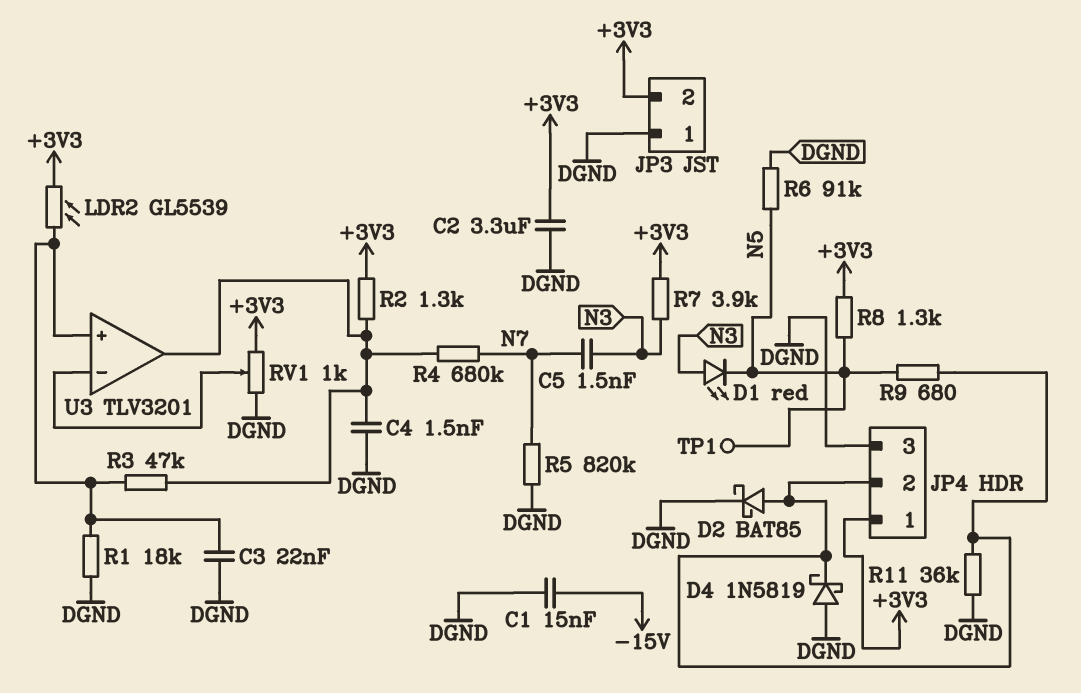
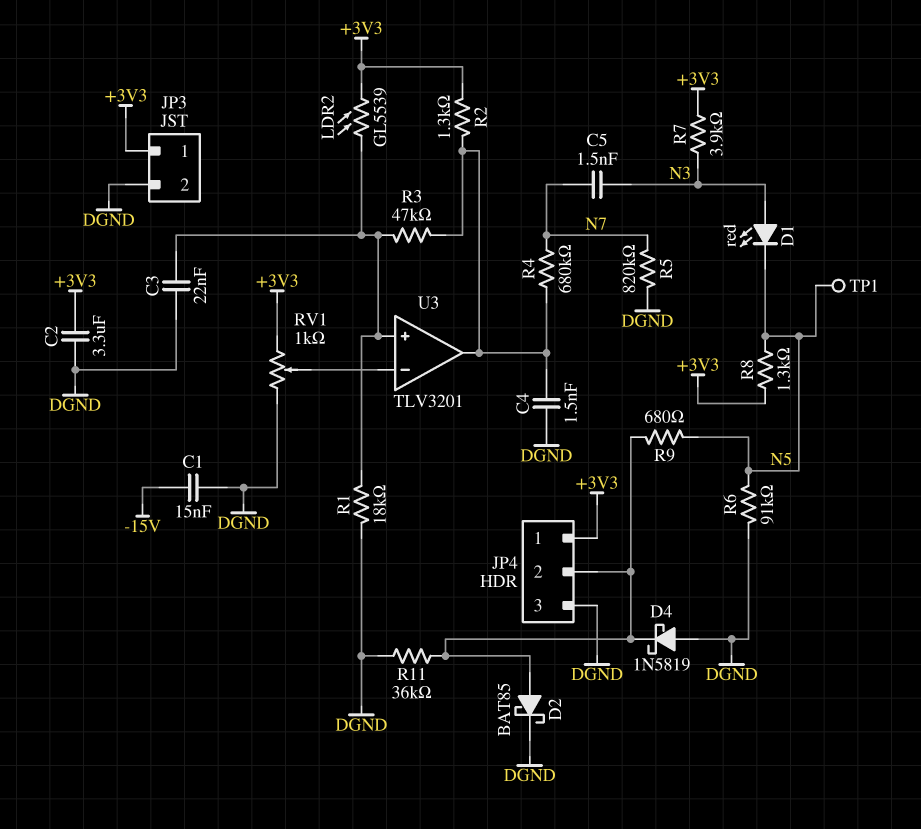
JP3 pin 1: DGND -> +3V3
JP3 pin 2: +3V3 -> DGND

